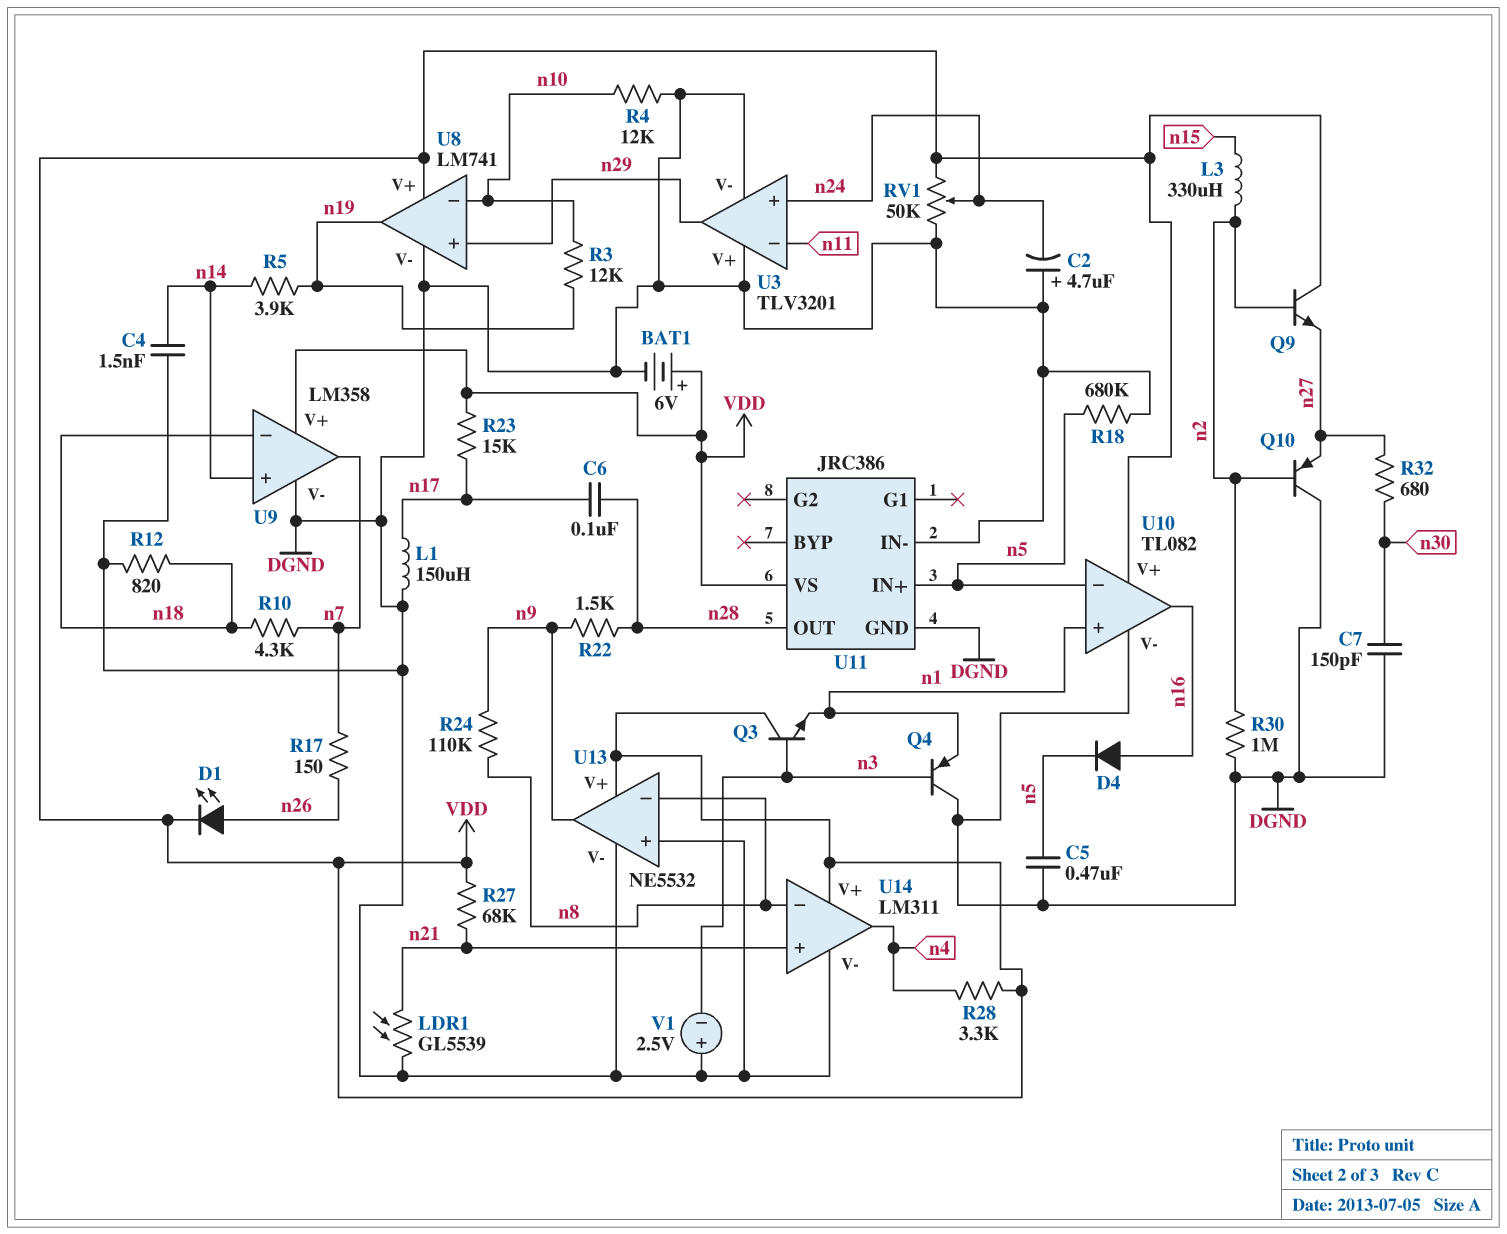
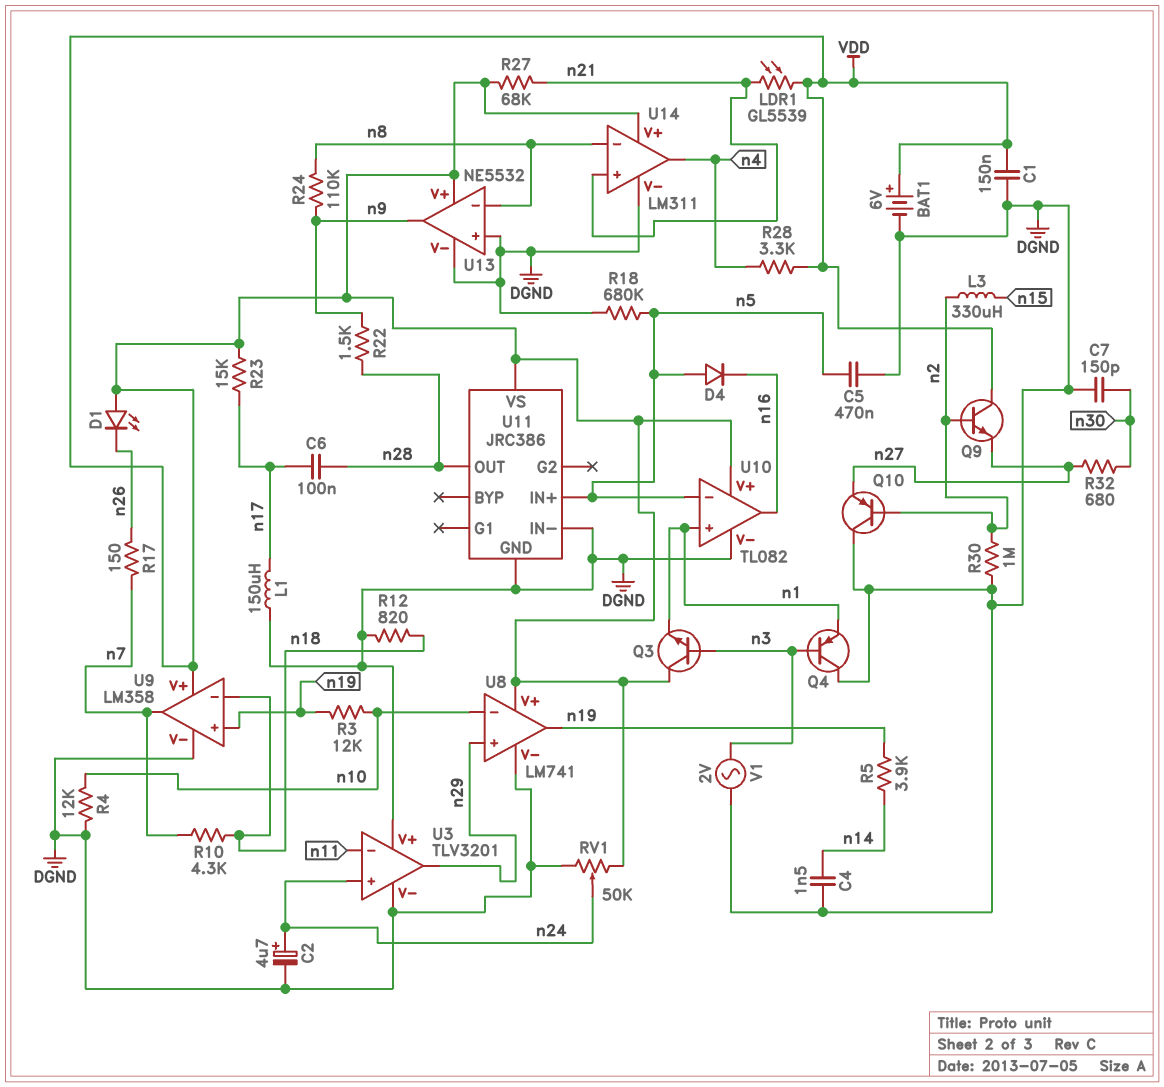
C1: none -> 150nF (DGND, VDD)
C2: 4.7uF (plus DGND, minus n24) -> 4.7uF (plus n24, minus DGND)
D1: LED (A n26, K VDD) -> LED (A VDD, K n26)
D4: diode (A n16, K n5) -> diode (A n5, K n16)
LDR1: GL5539 (DGND, n21) -> GL5539 (VDD, n21)
U9 pin in+: n14 -> n19
V1: 2.5V (plus DGND, minus n3) -> AC 2V (DGND, n3)

